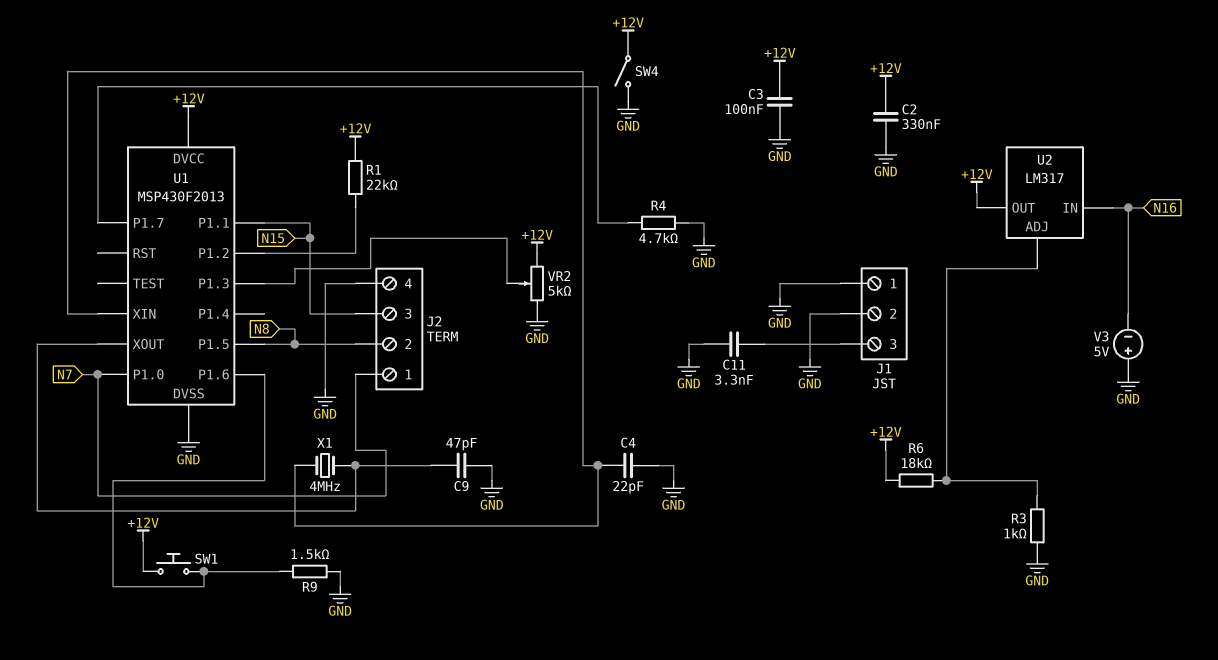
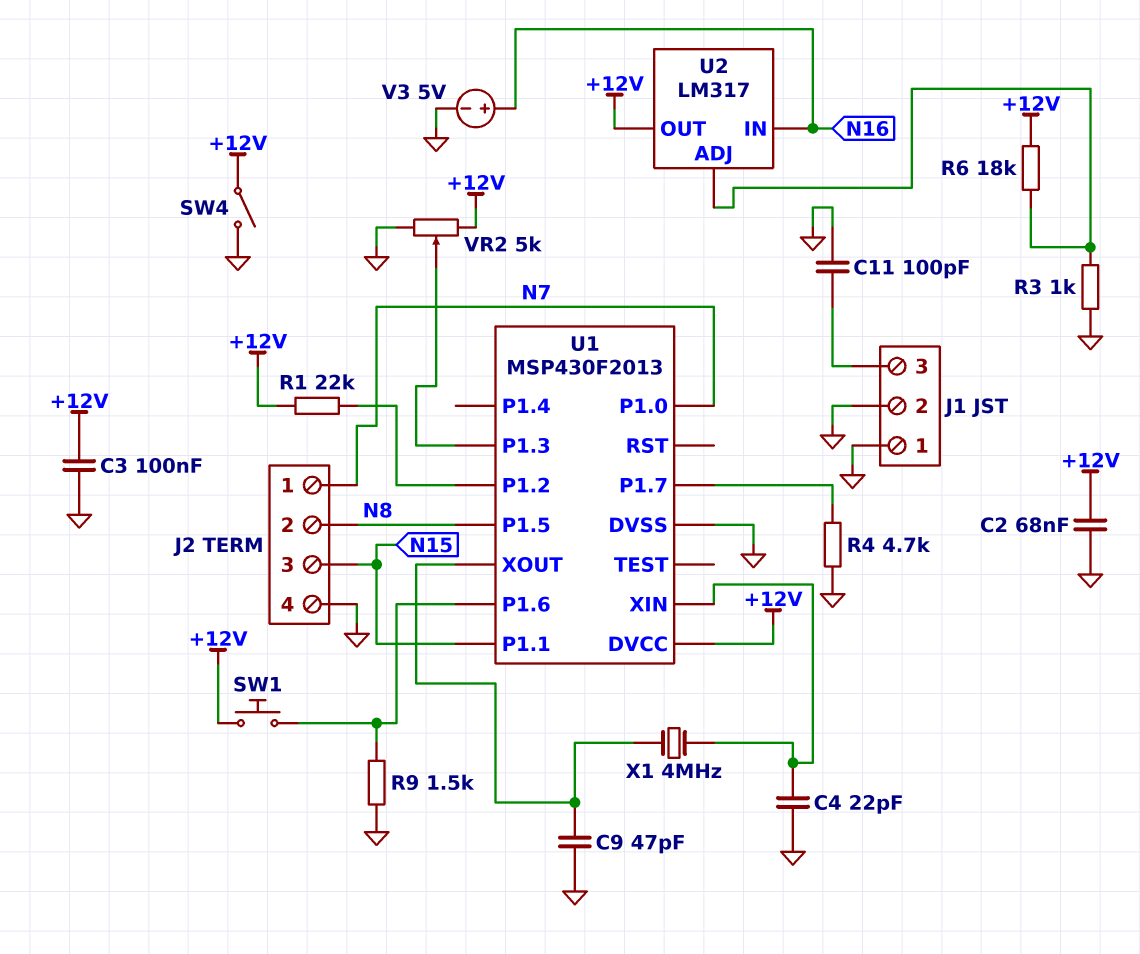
C2: 330nF (+12V, GND) -> 68nF (+12V, GND)
C11: 3.3nF (GND, J1/3) -> 100pF (GND, J1/3)
V3: 5V (plus GND, minus N16) -> 5V (plus N16, minus GND)

